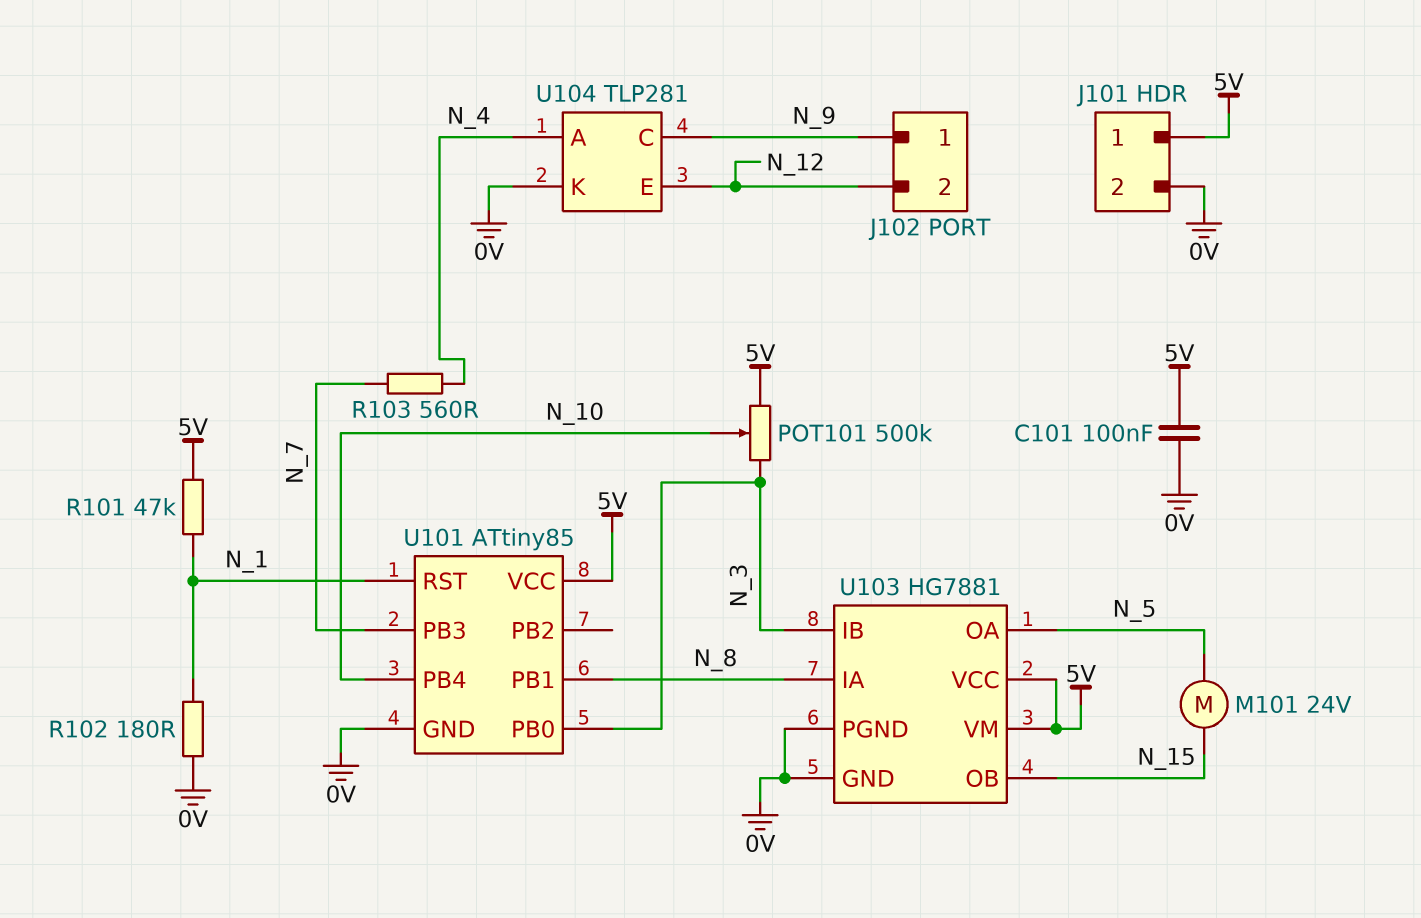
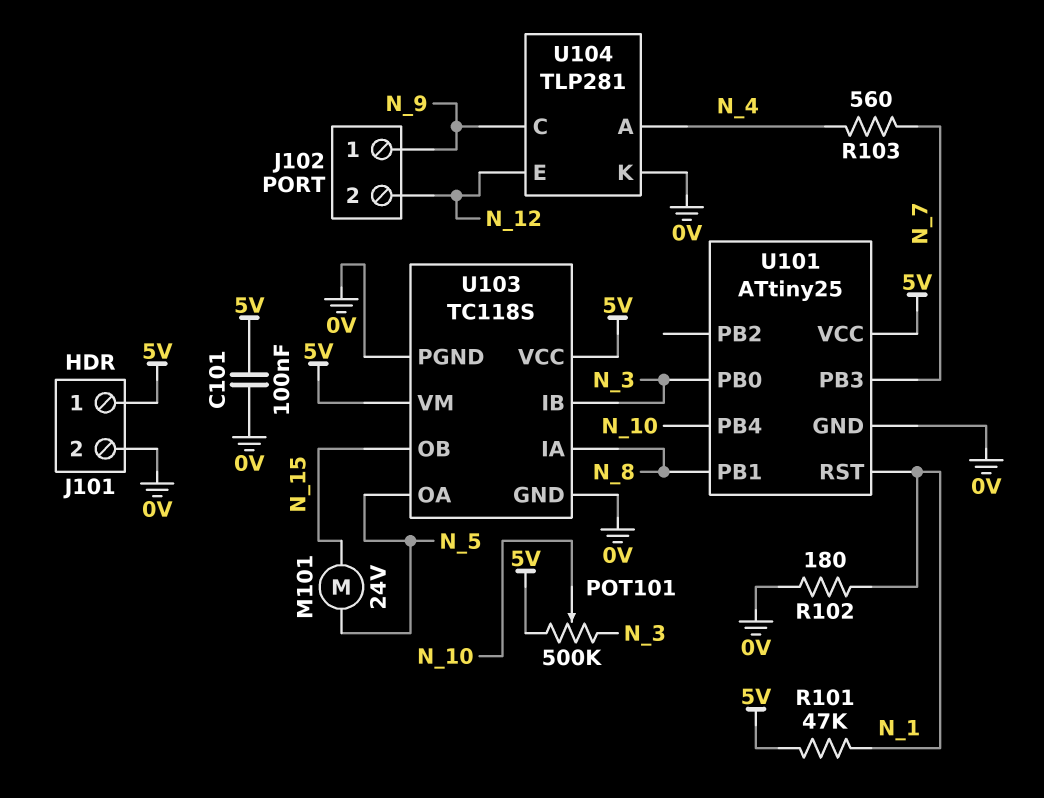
U101: ATtiny85 -> ATtiny25
U103: HG7881 -> TC118S

